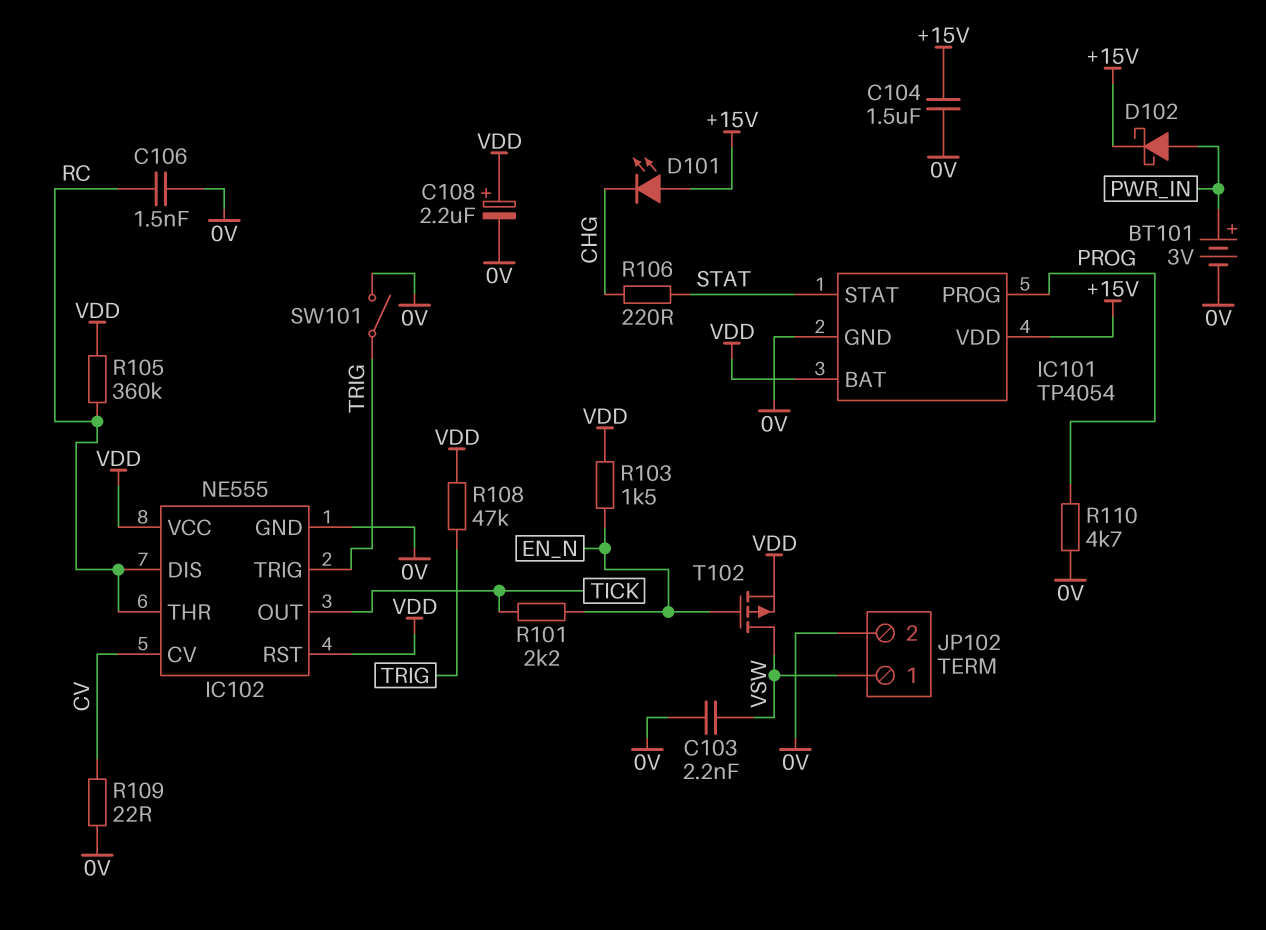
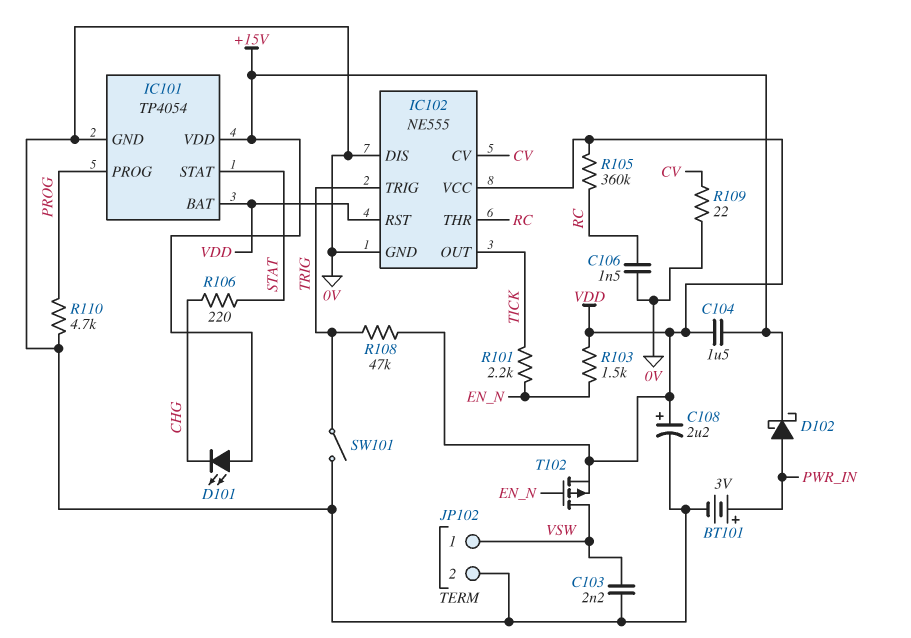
C104: 1.5uF (+15V, 0V) -> 1.5uF (+15V, VDD)
IC102 pin DIS: RC -> 0V

